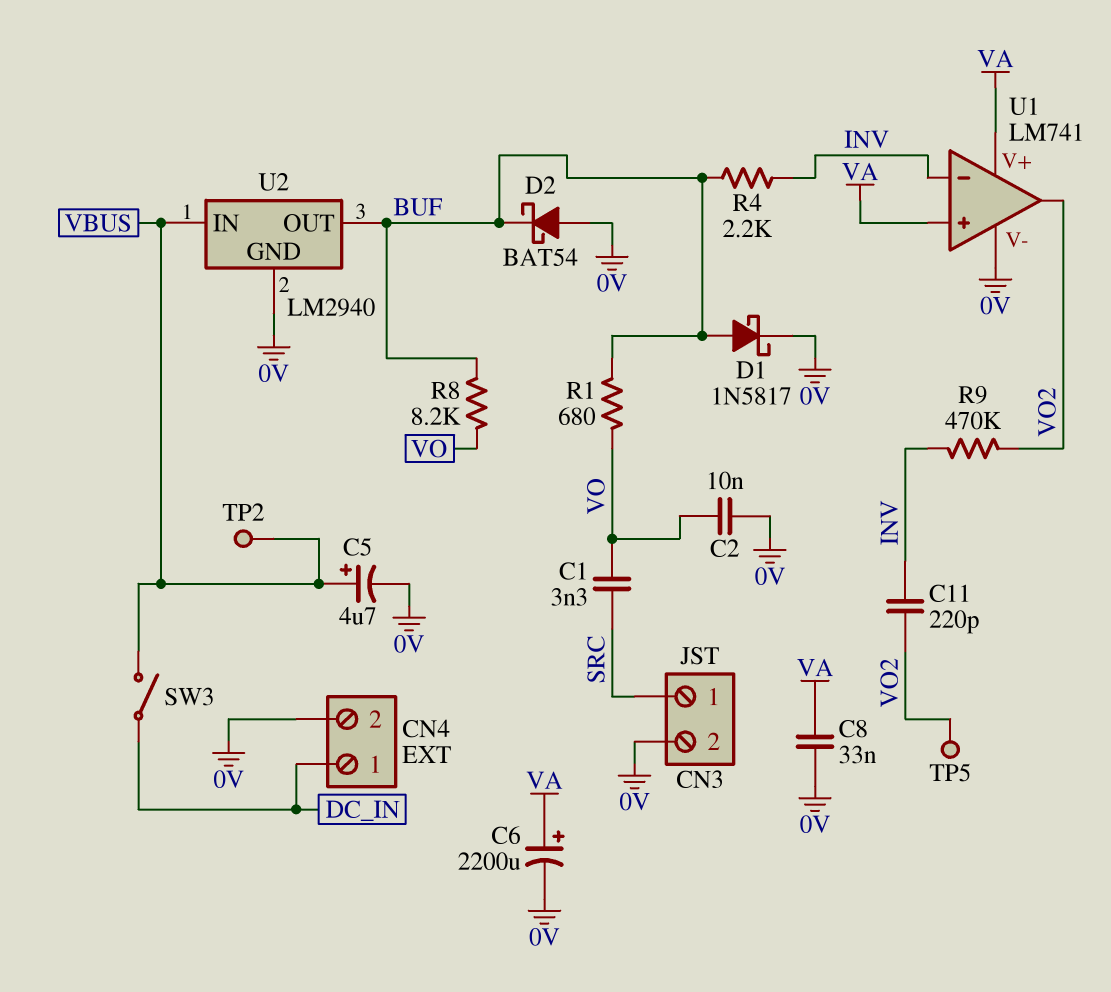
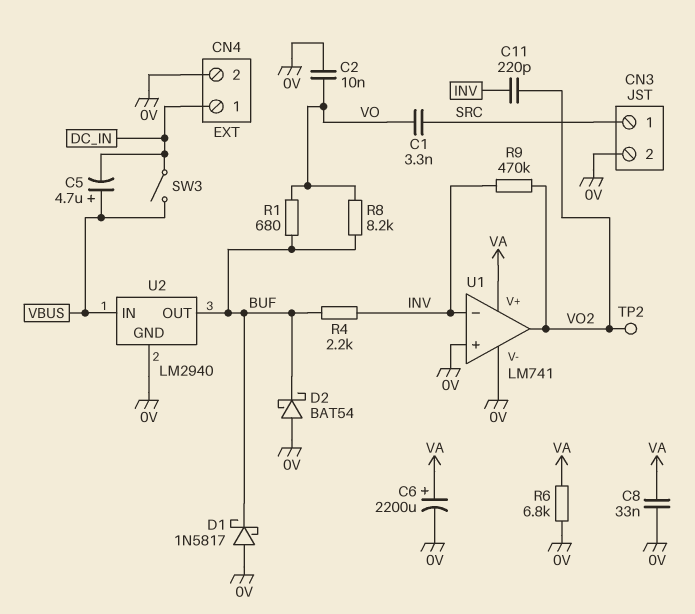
C5: 4.7uF (plus VBUS, minus 0V) -> 4.7uF (plus VBUS, minus DC_IN)
D1: schottky 1N5817 (A BUF, K 0V) -> schottky 1N5817 (A 0V, K BUF)
R6: none -> 6.8k (0V, VA)
TP2: test point (VBUS) -> test point (VO2)
TP5: test point (VO2) -> none
U1 pin in+: VA -> 0V

